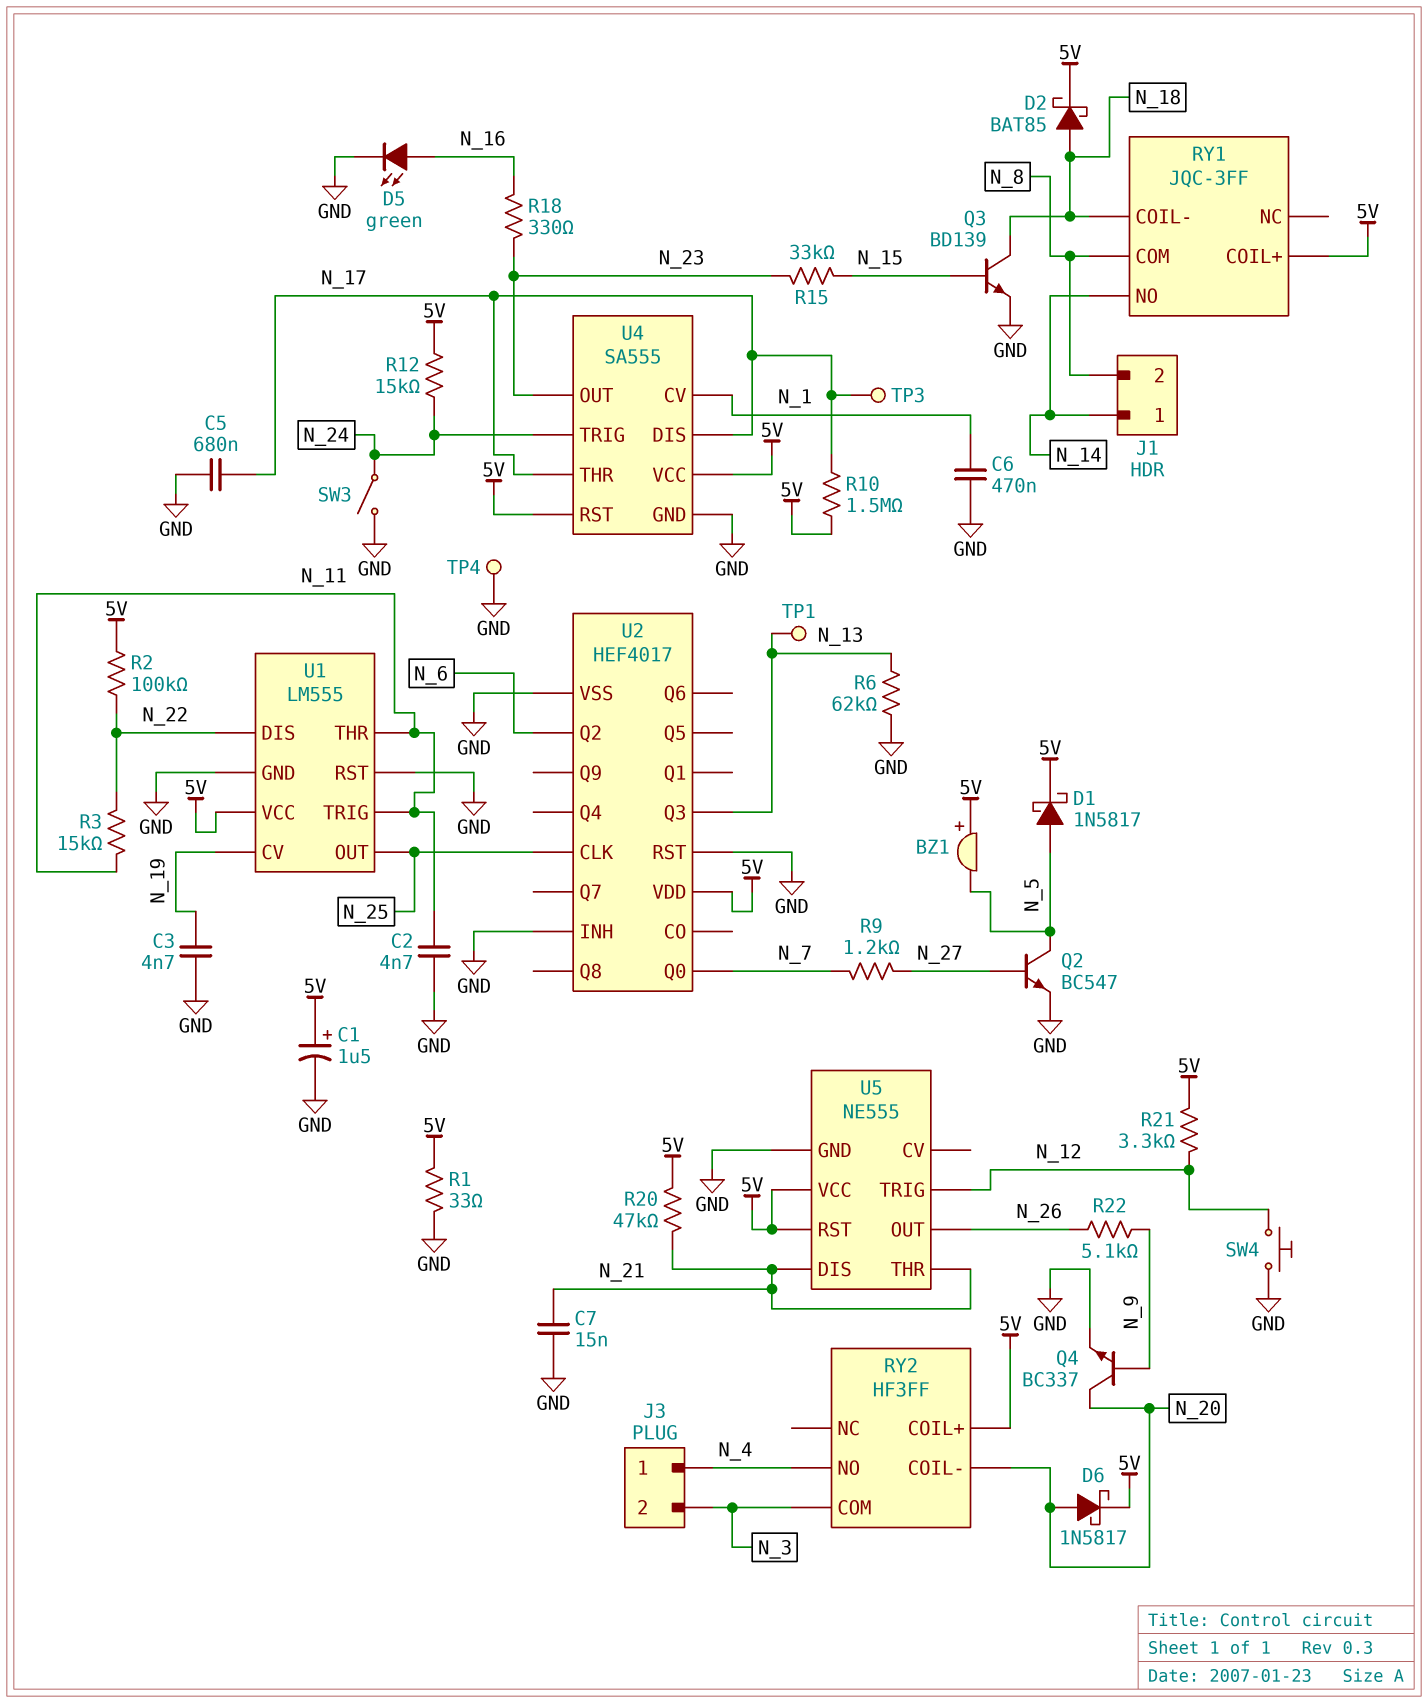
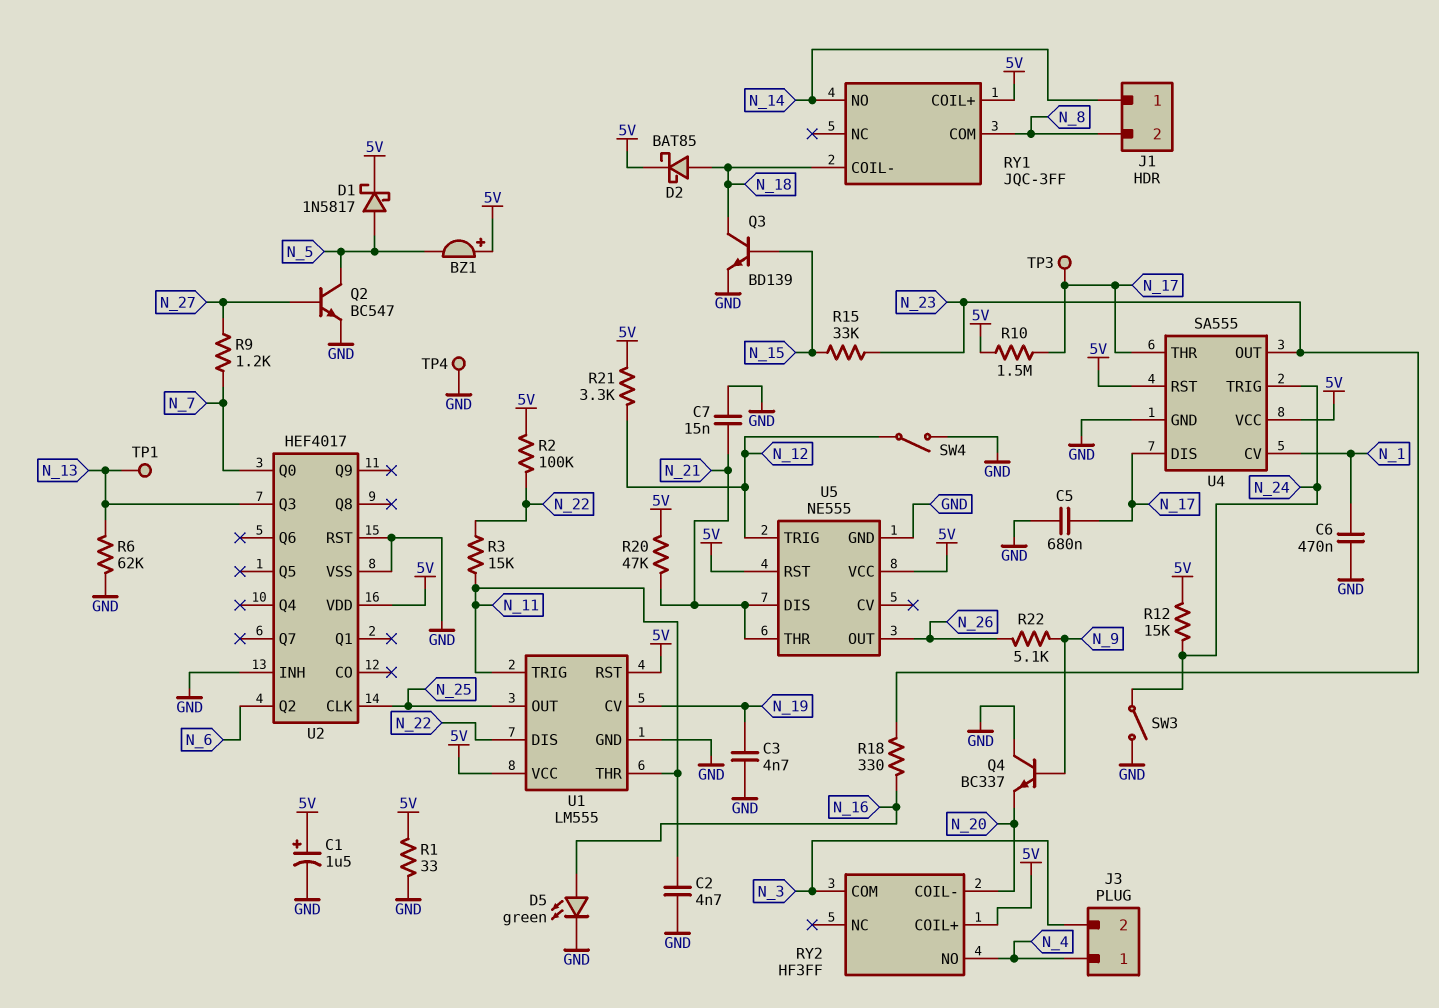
D6: schottky 1N5817 (A N_20, K 5V) -> none
Q4: NPN BC337 (B N_9, C N_20, E GND) -> NPN BC337 (B N_9, C GND, E N_20)
SW4: button (GND, N_12) -> switch (GND, N_12)
U1 pin RST: GND -> 5V

